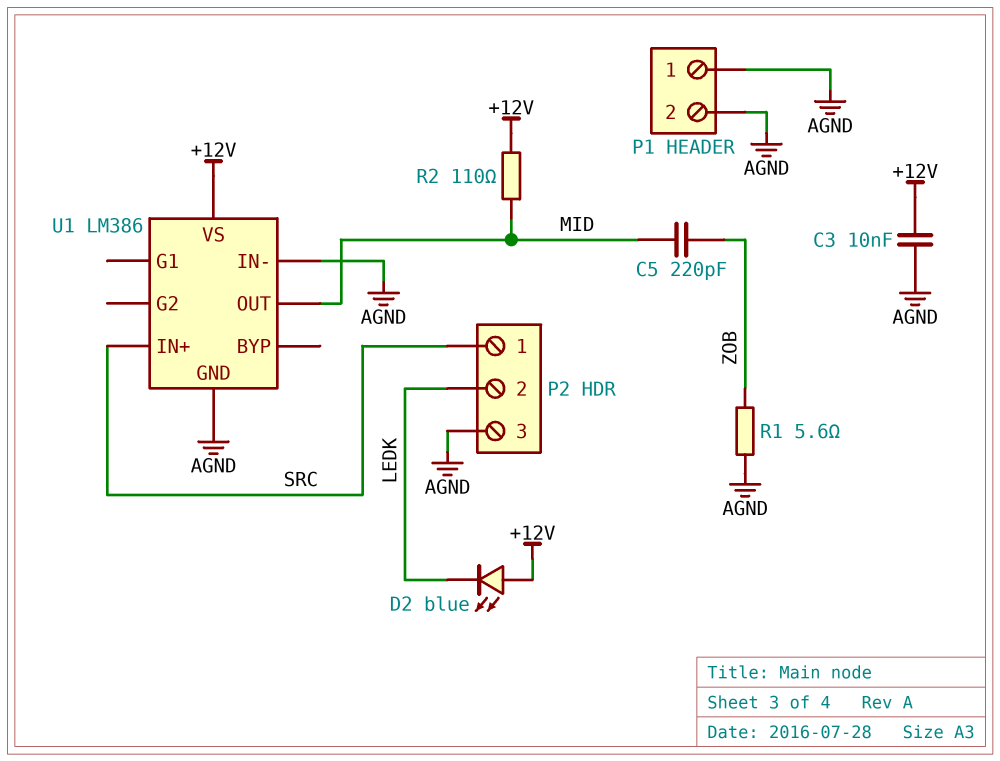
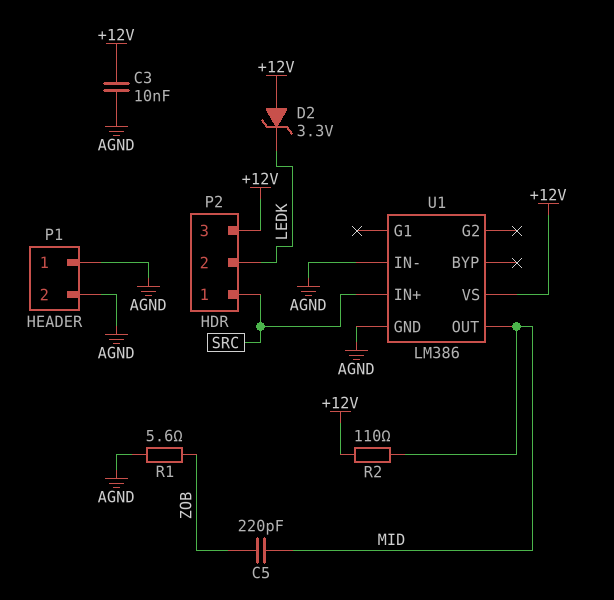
D2: LED blue (A +12V, K LEDK) -> zener 3.3V (A +12V, K LEDK)
P2 pin 3: AGND -> +12V

